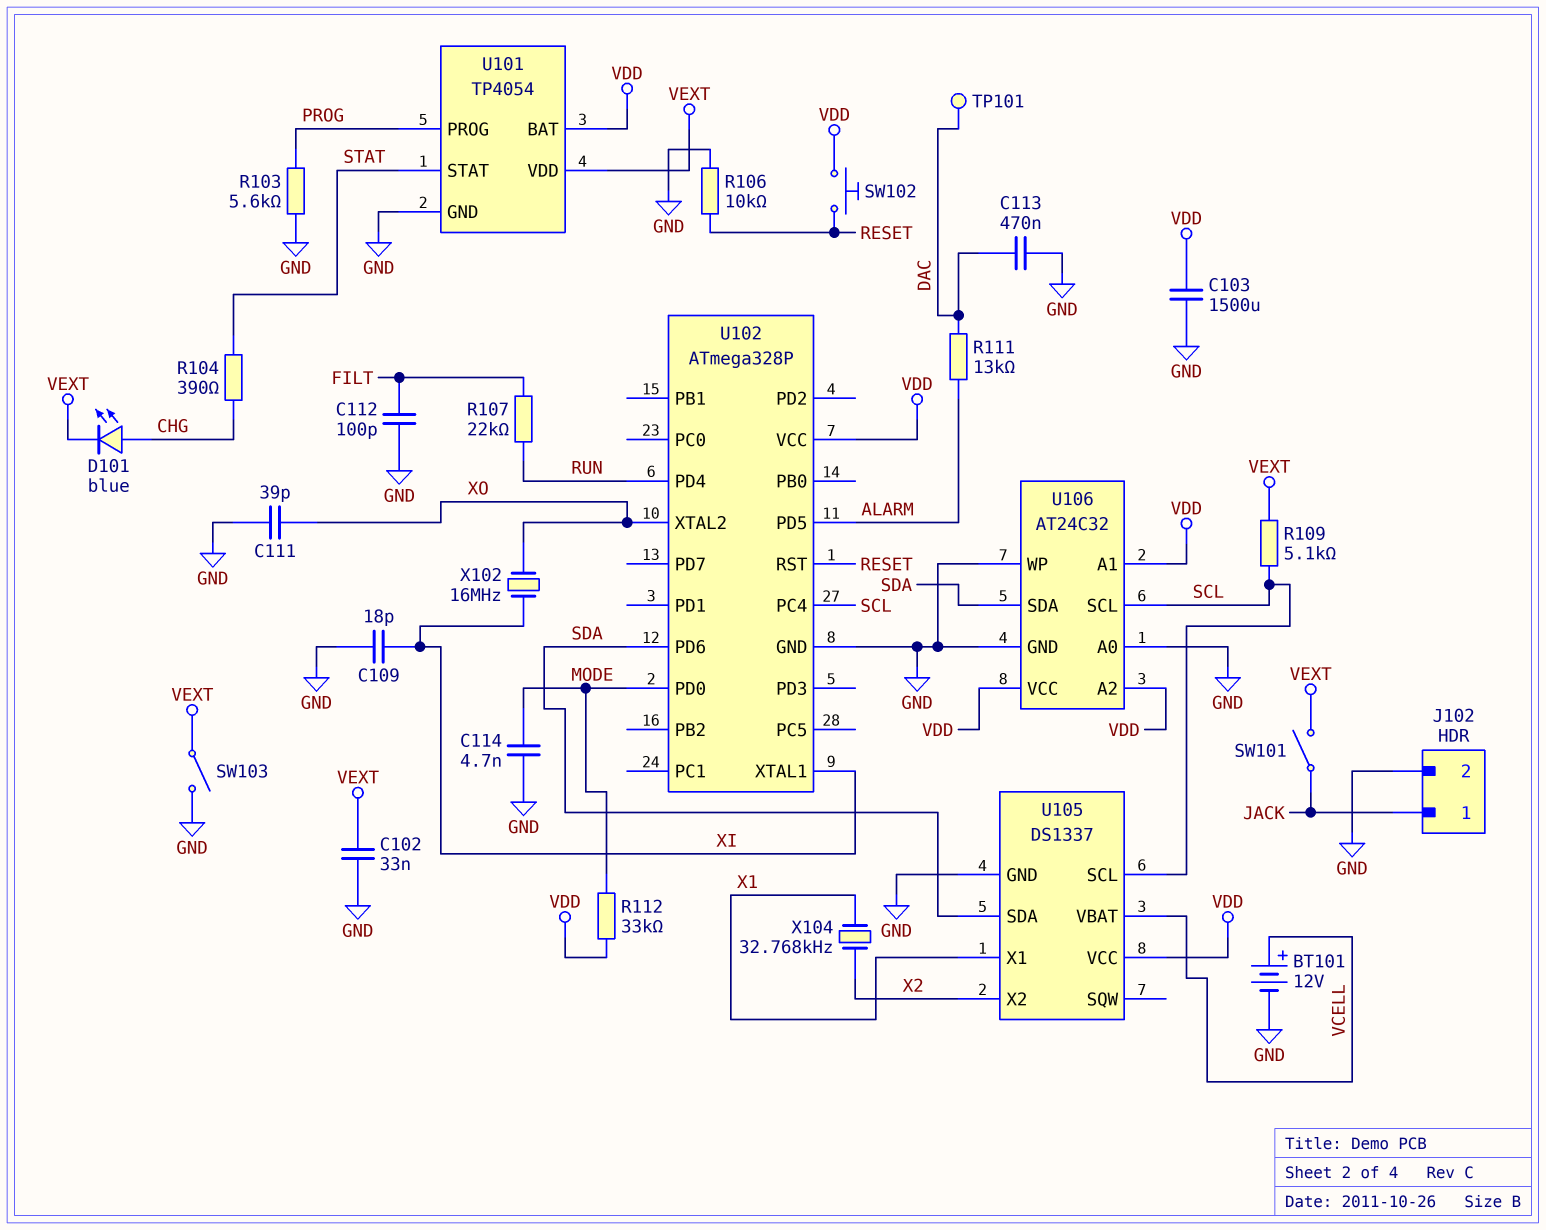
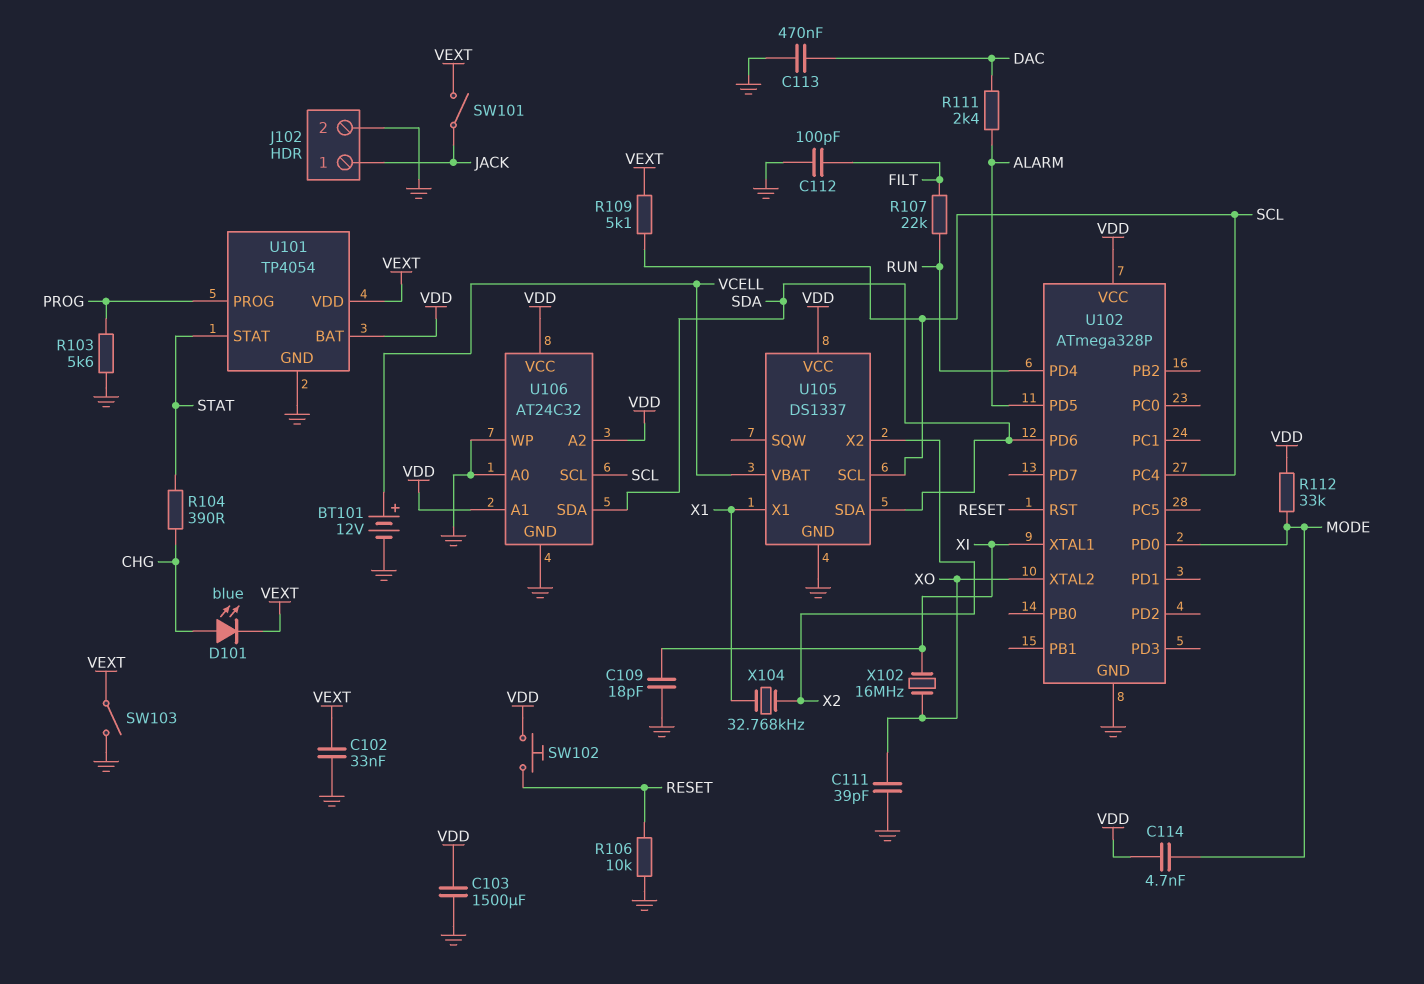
C114: 4.7nF (GND, MODE) -> 4.7nF (MODE, VDD)
R111: 13k (ALARM, DAC) -> 2.4k (ALARM, DAC)
TP101: test point (DAC) -> none

